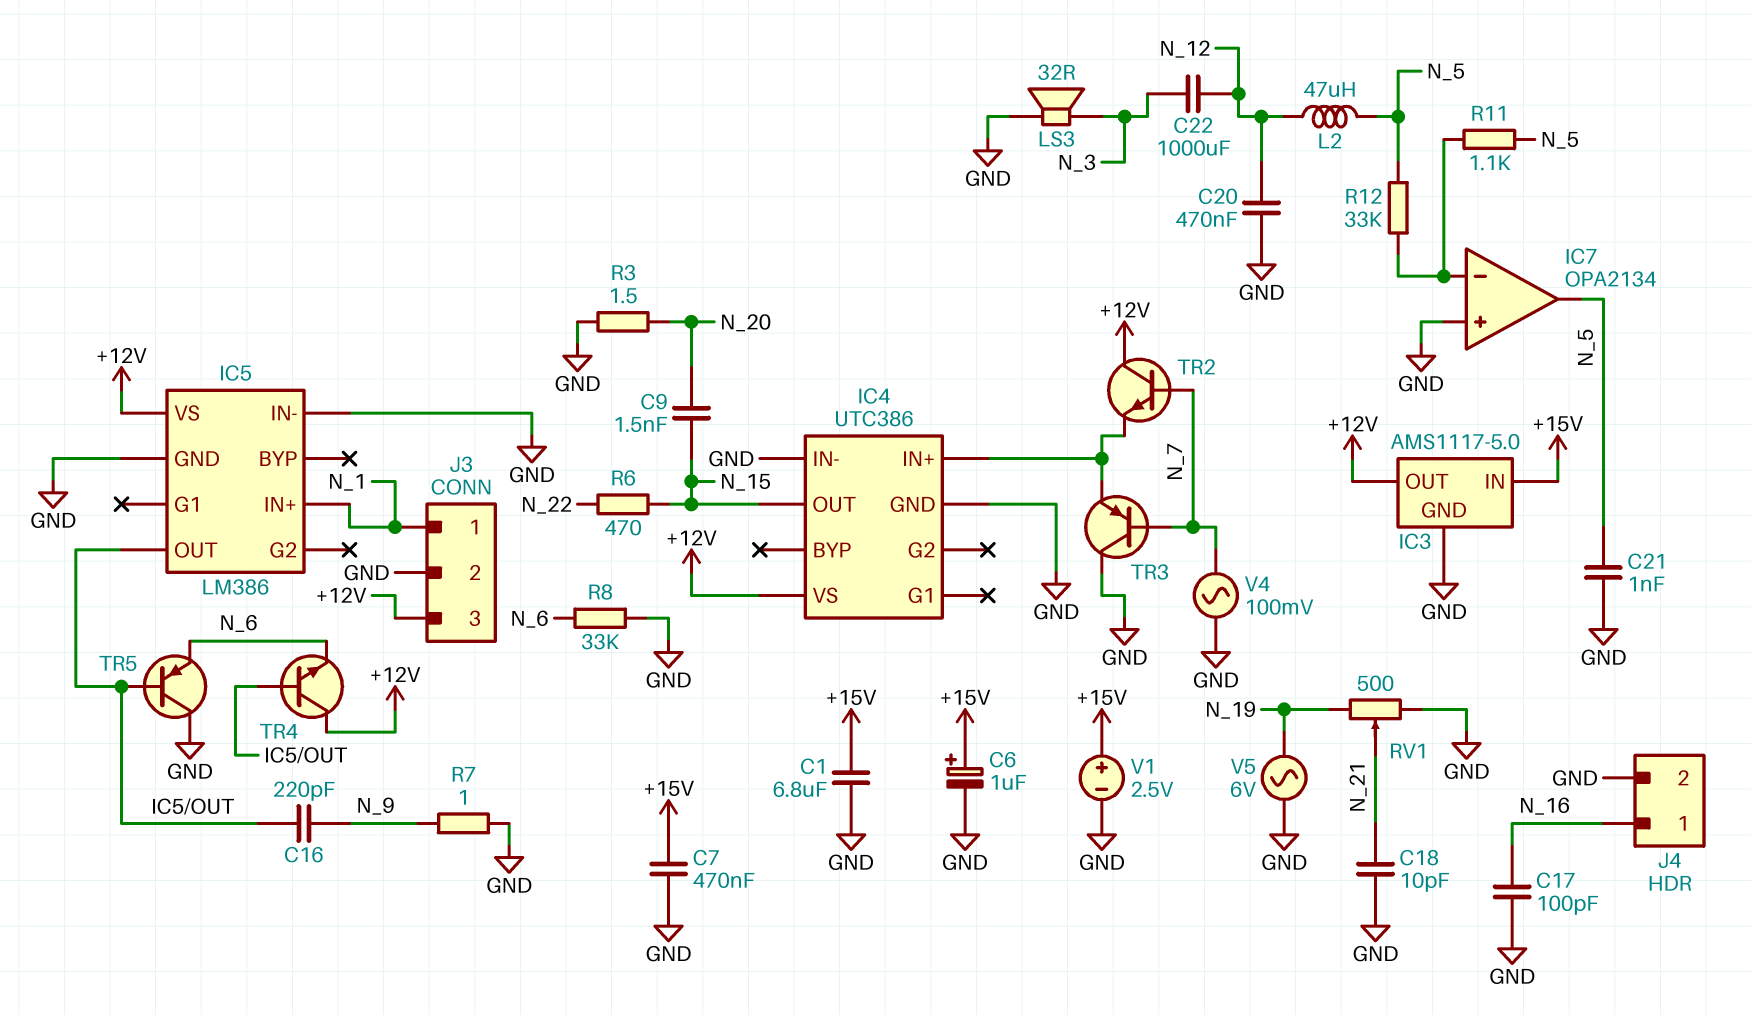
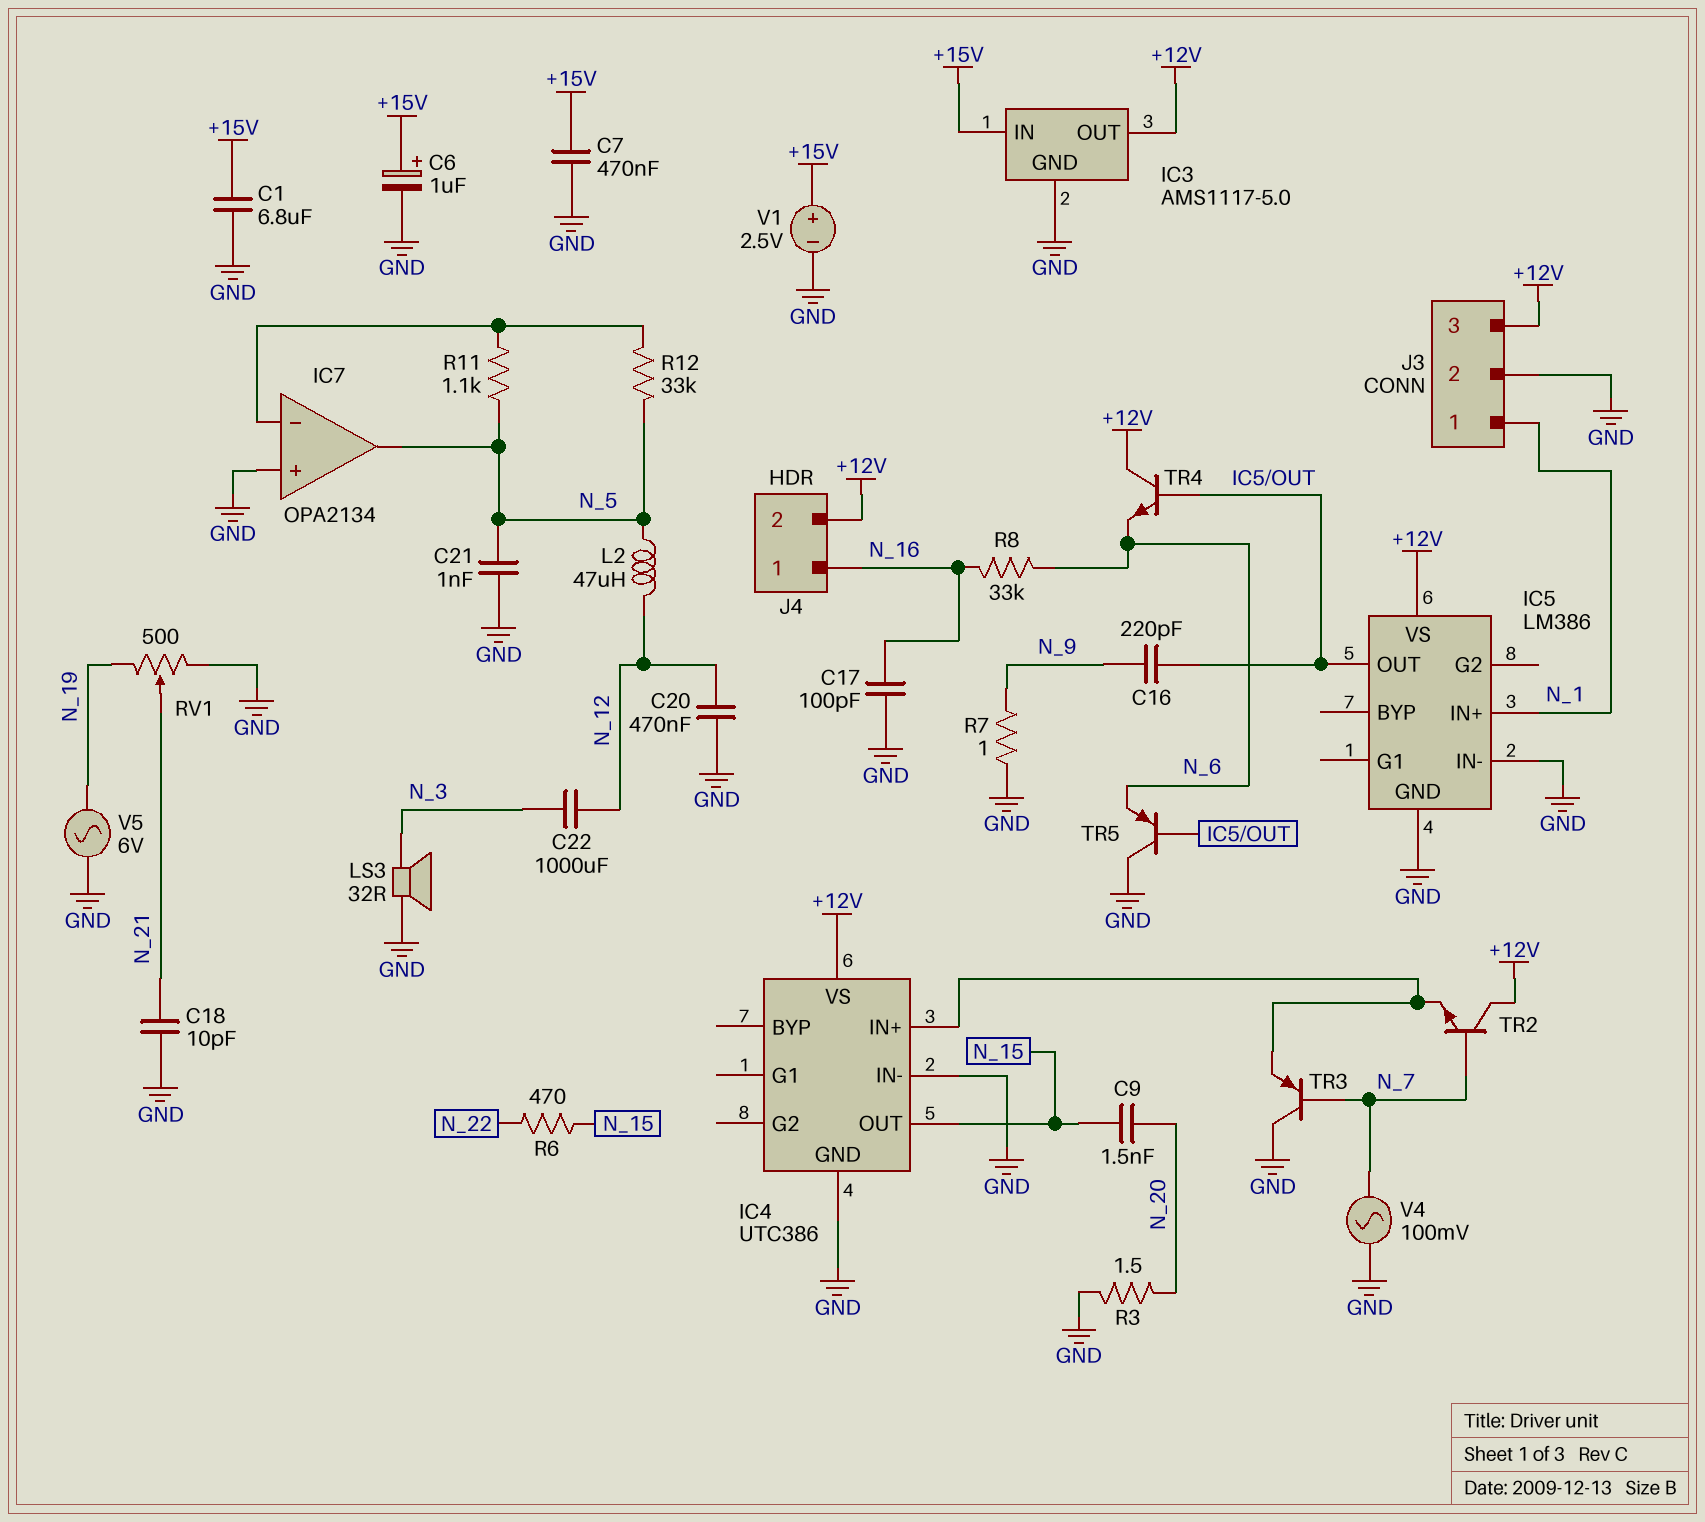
J4 pin 2: GND -> +12V
R8: 33k (GND, N_6) -> 33k (N_6, N_16)

